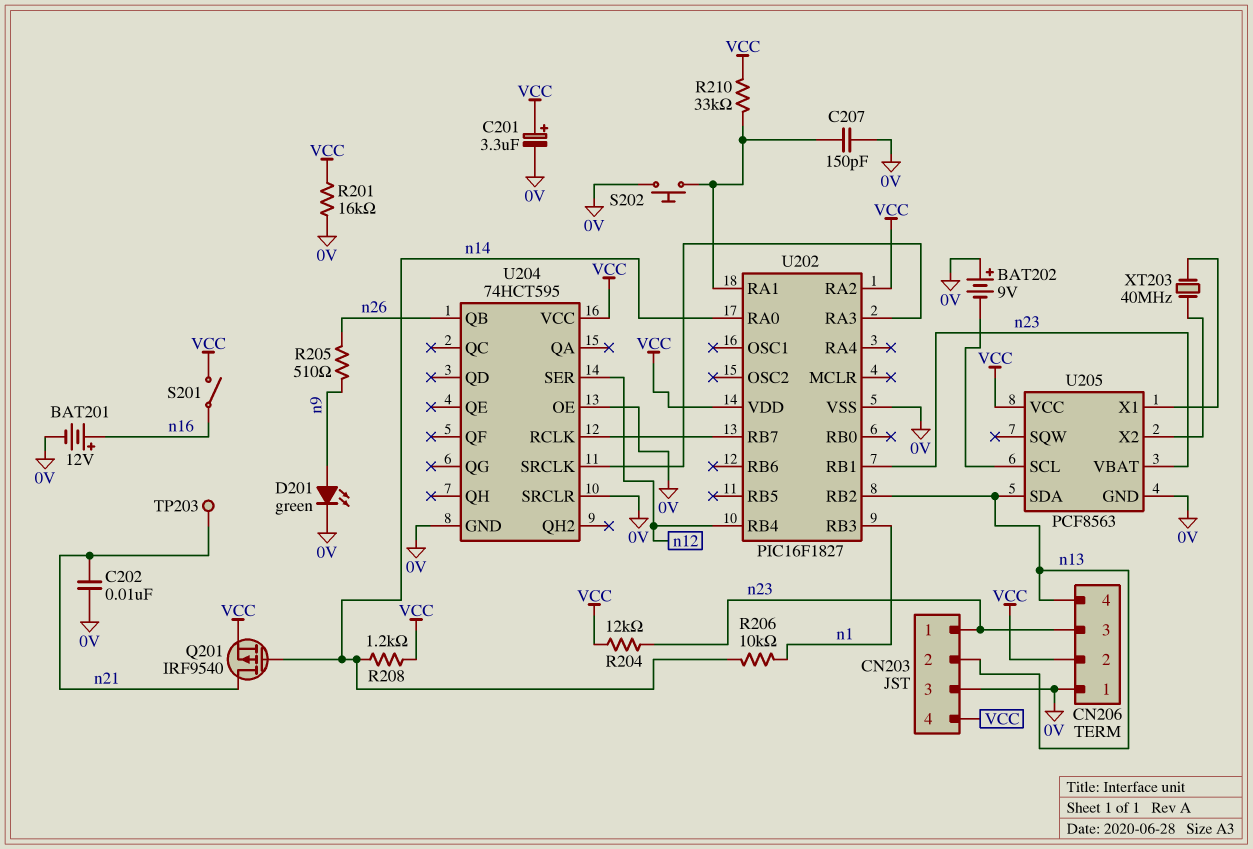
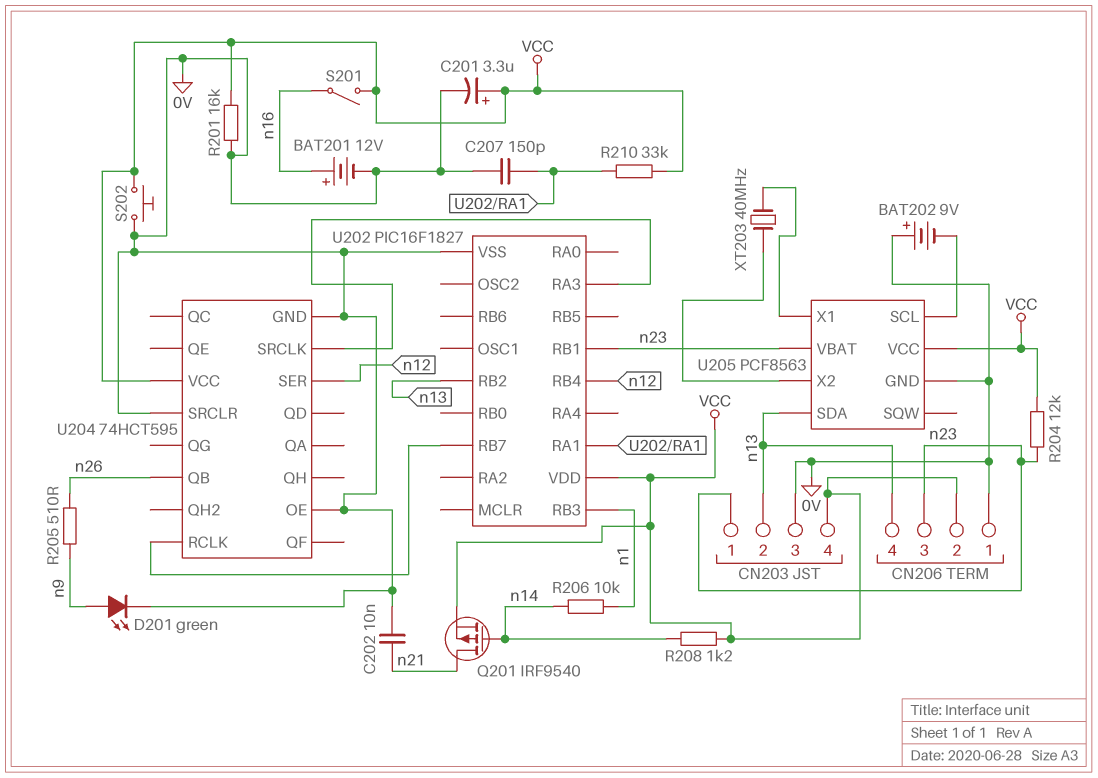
S202: button (0V, U202/RA1) -> button (0V, VCC)
TP203: test point (n21) -> none
U202 pin RA0: n14 -> none
U202 pin RA2: VCC -> none

